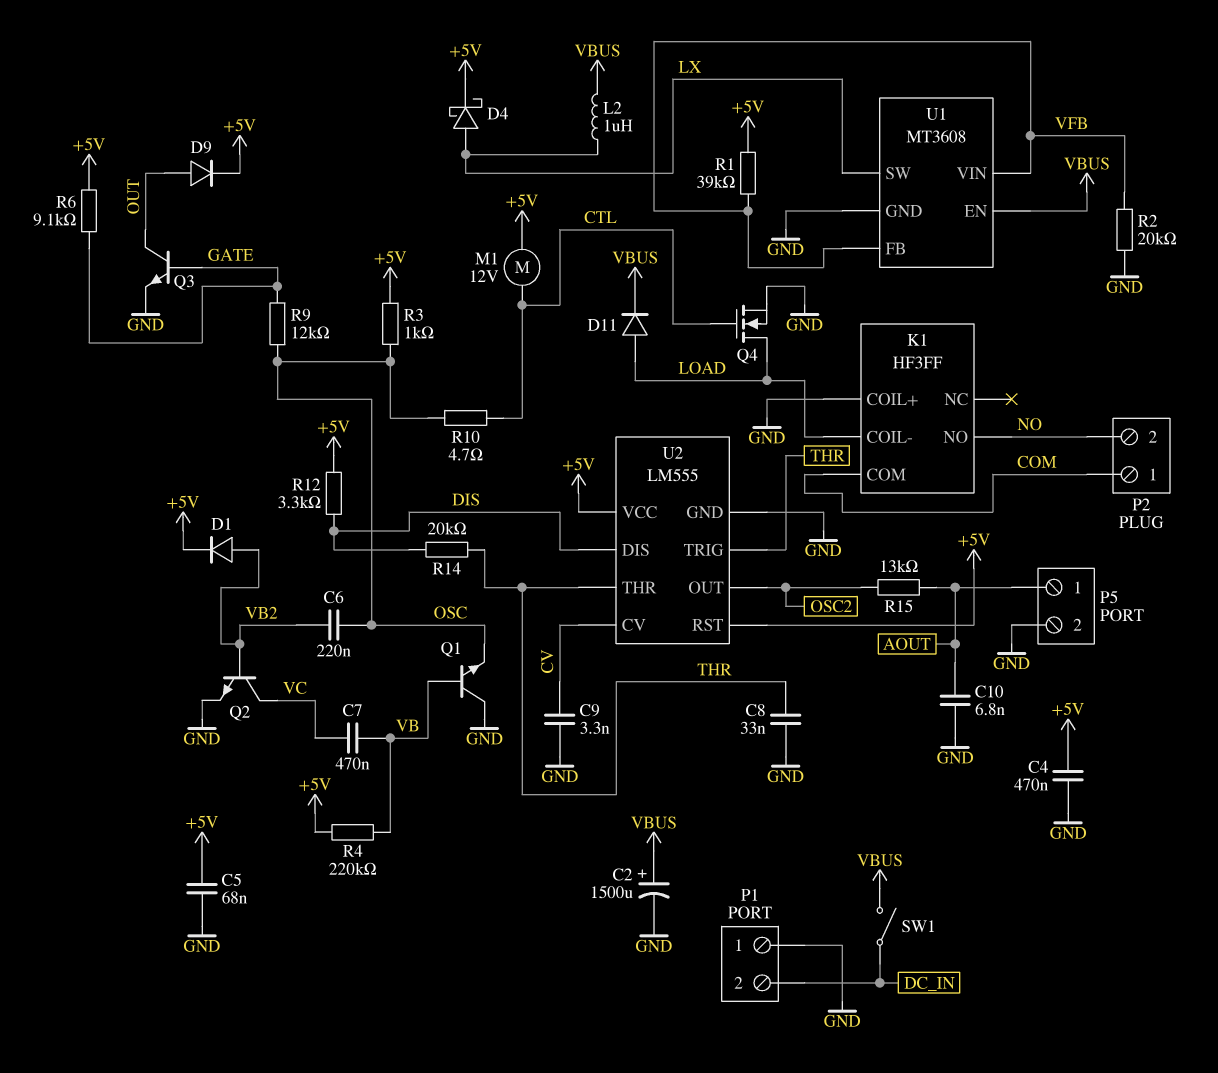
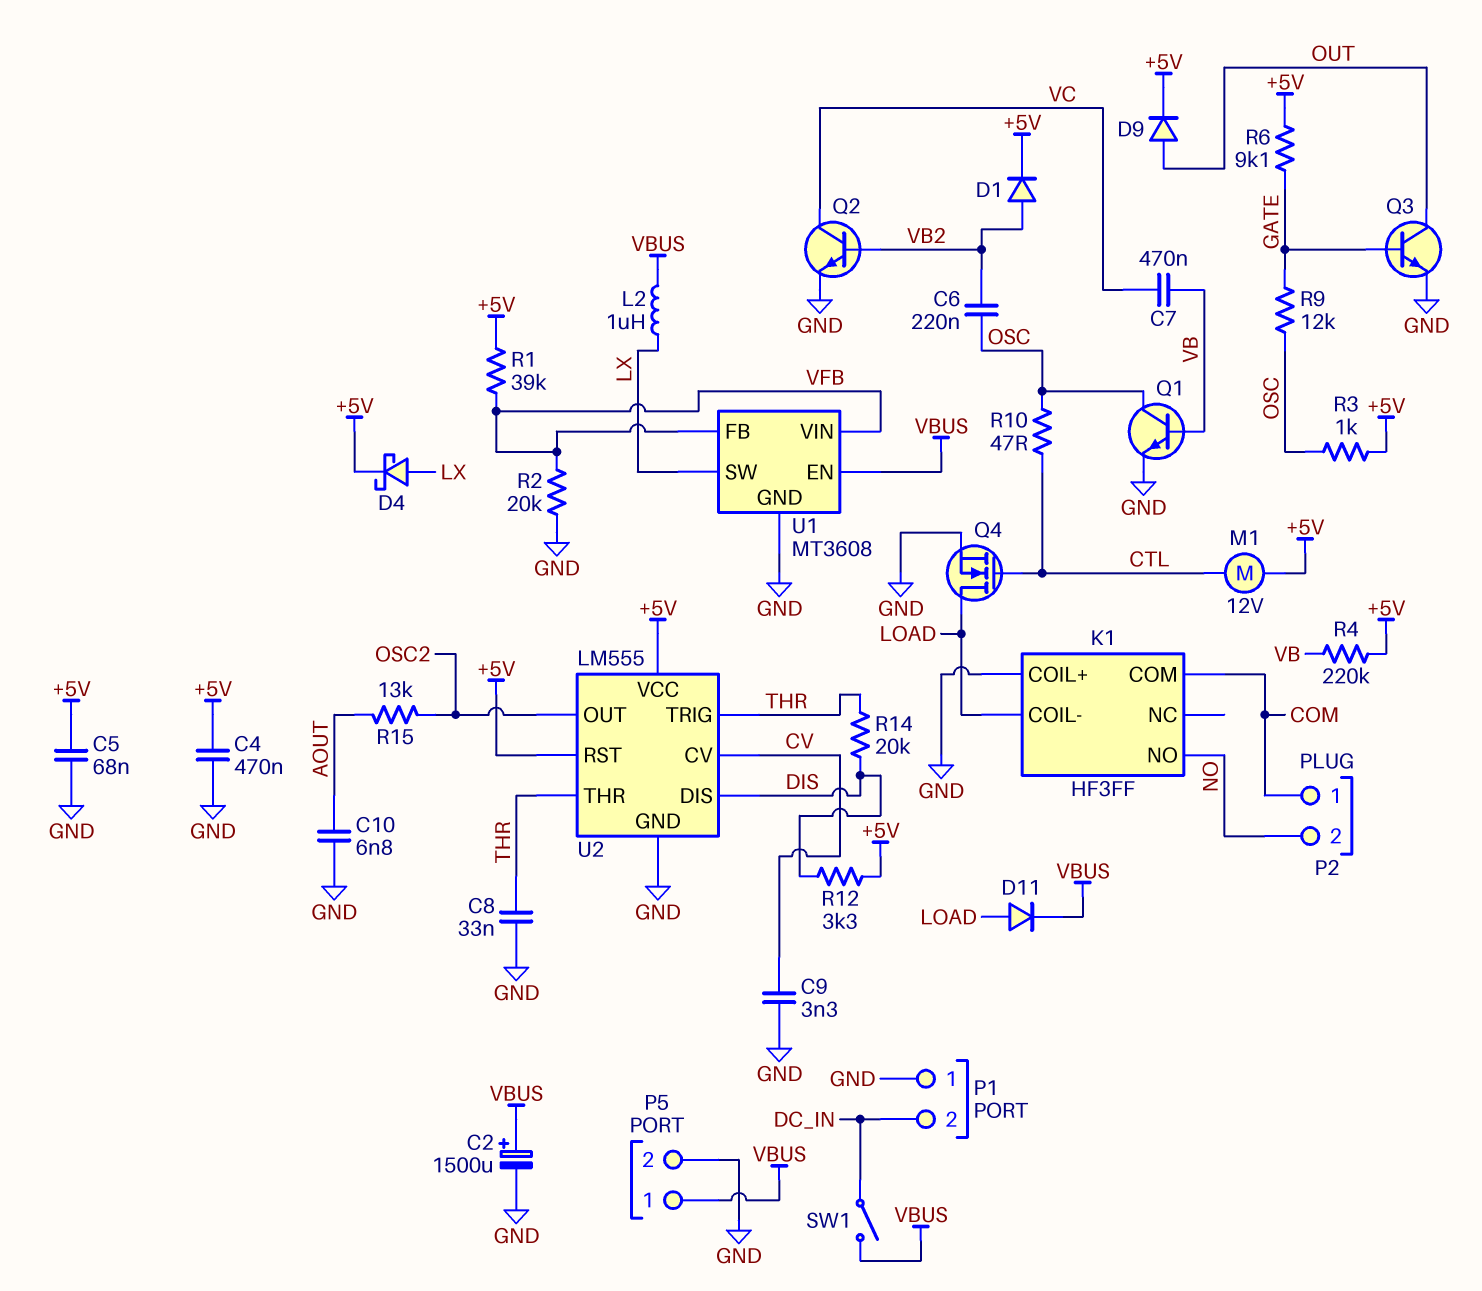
P5 pin 1: AOUT -> VBUS
Q1: NPN (B VB, C GND, E OSC) -> NPN (B VB, C OSC, E GND)
R10: 4.7 (CTL, OSC) -> 47 (CTL, OSC)

